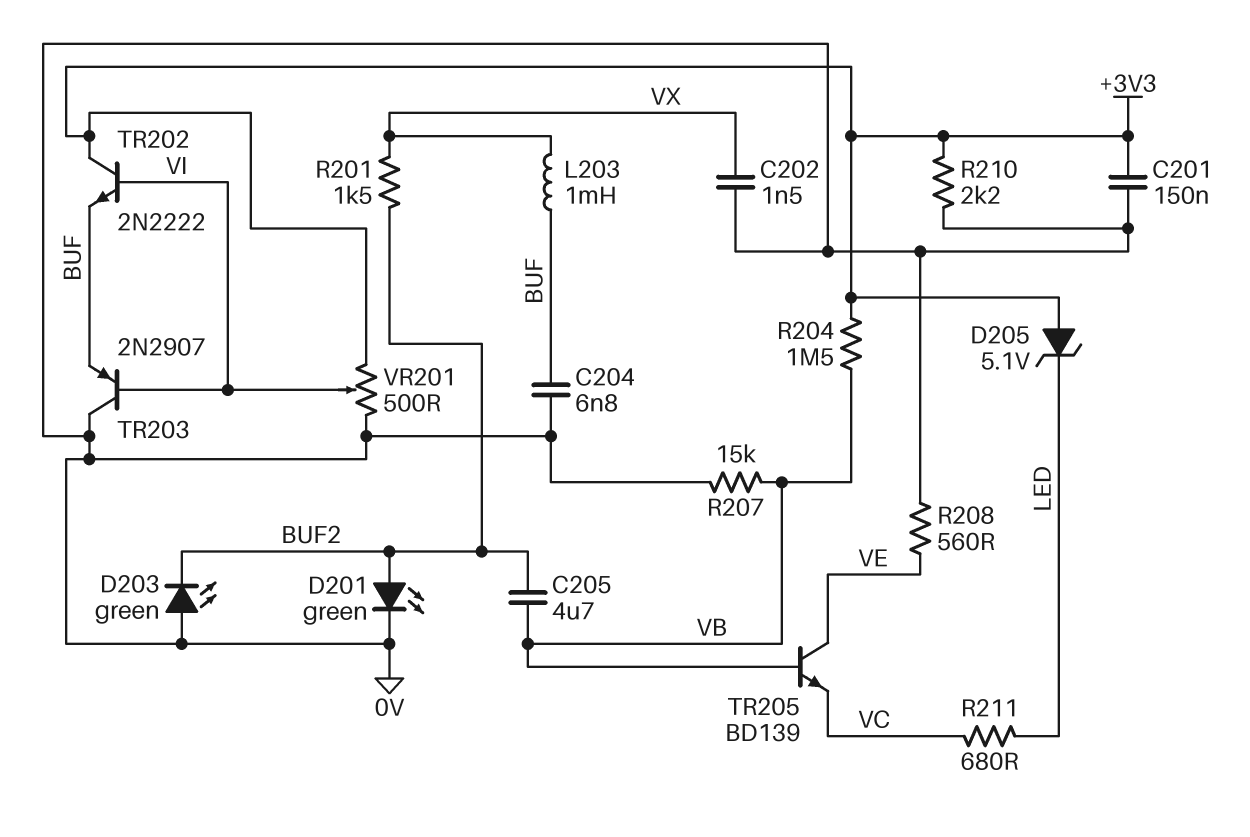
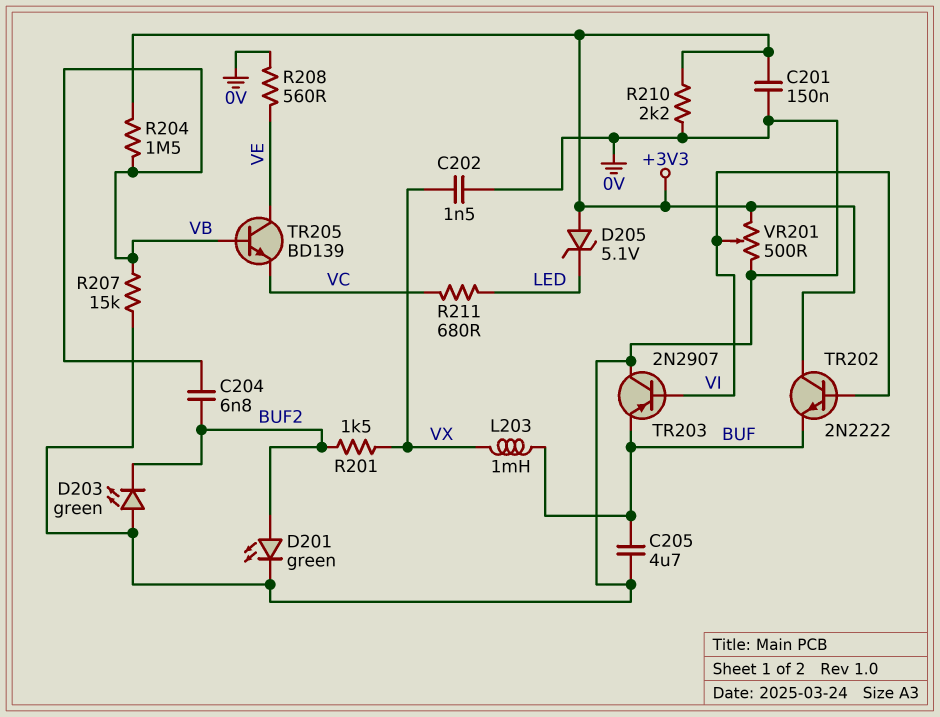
C204: 6.8nF (0V, BUF) -> 6.8nF (BUF2, VB)
C205: 4.7uF (BUF2, VB) -> 4.7uF (0V, BUF)

